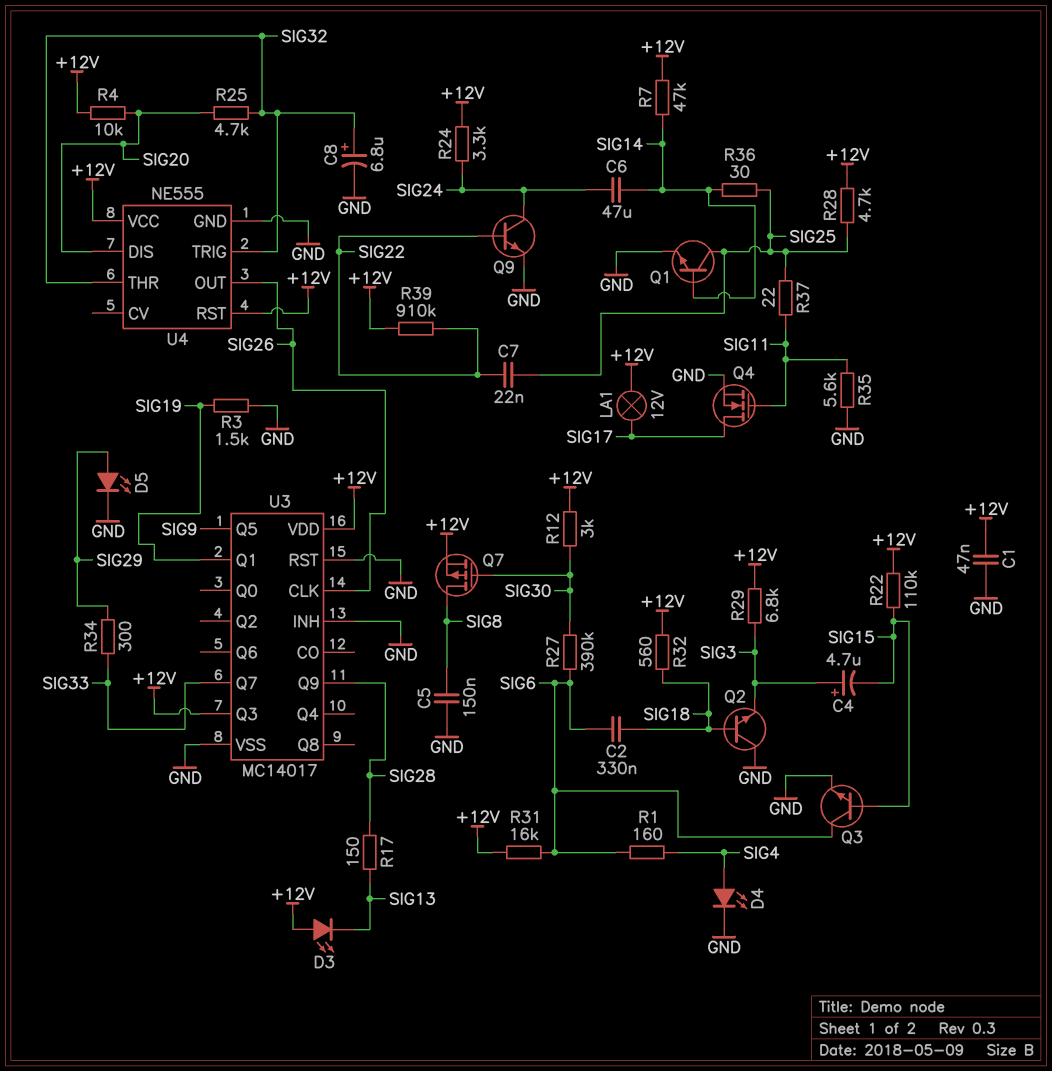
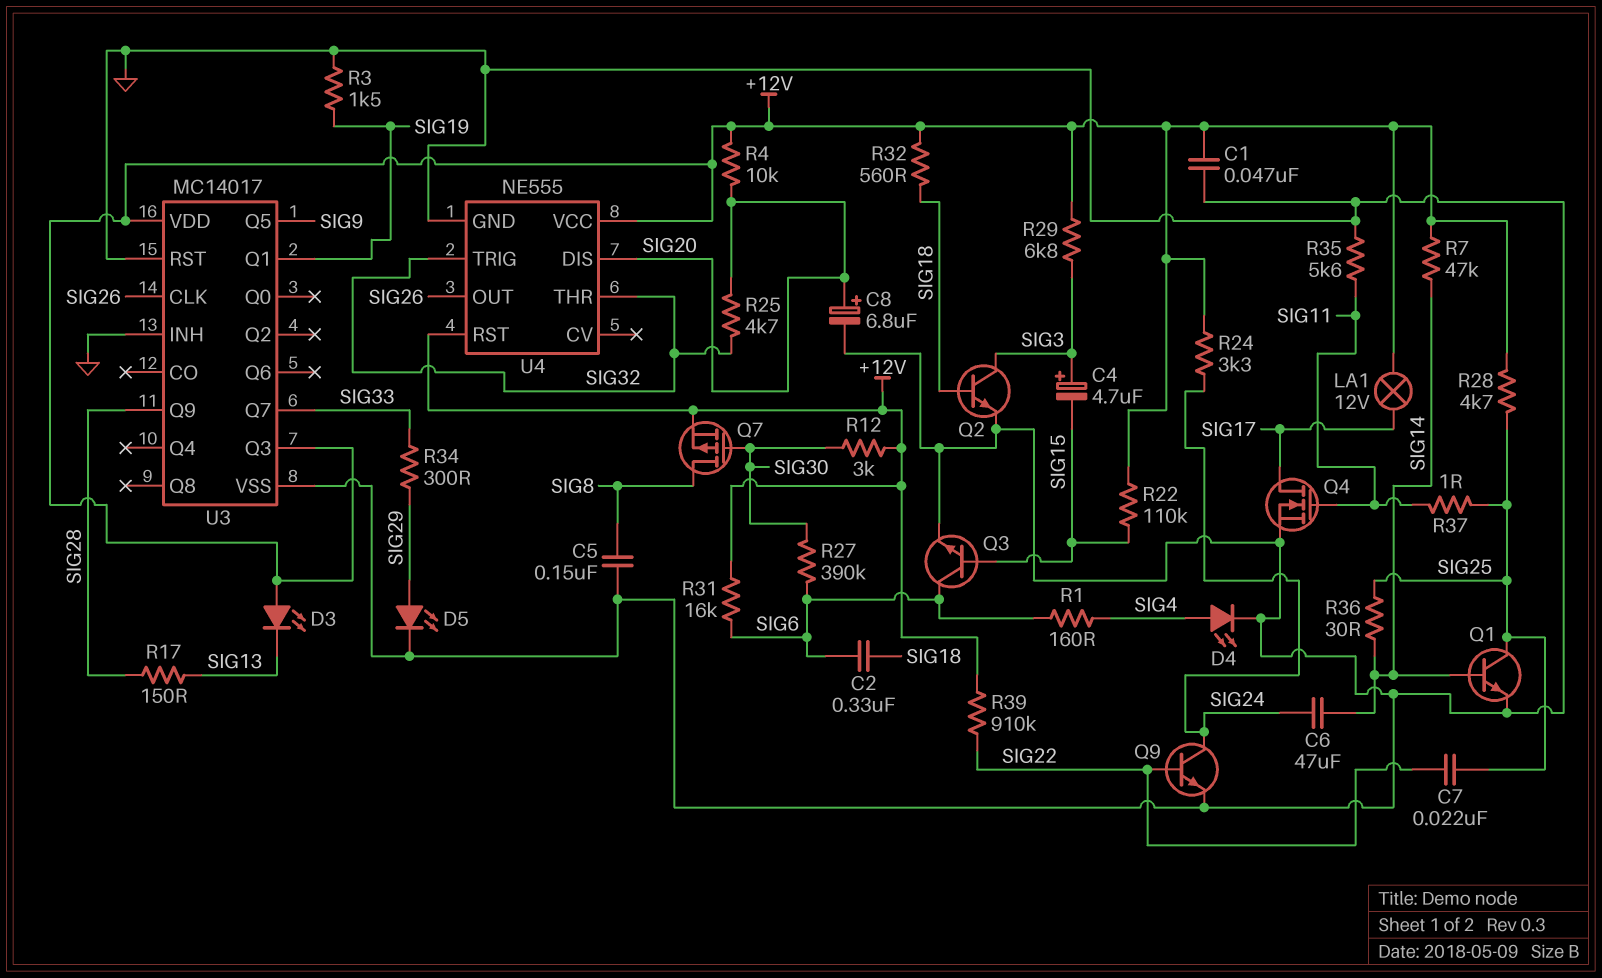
C8: 6.8uF (plus SIG32, minus GND) -> 6.8uF (plus SIG20, minus GND)
Q2: NPN (B SIG18, C GND, E SIG3) -> NPN (B SIG18, C SIG3, E GND)
R37: 22 (SIG11, SIG25) -> 1 (SIG11, SIG25)

